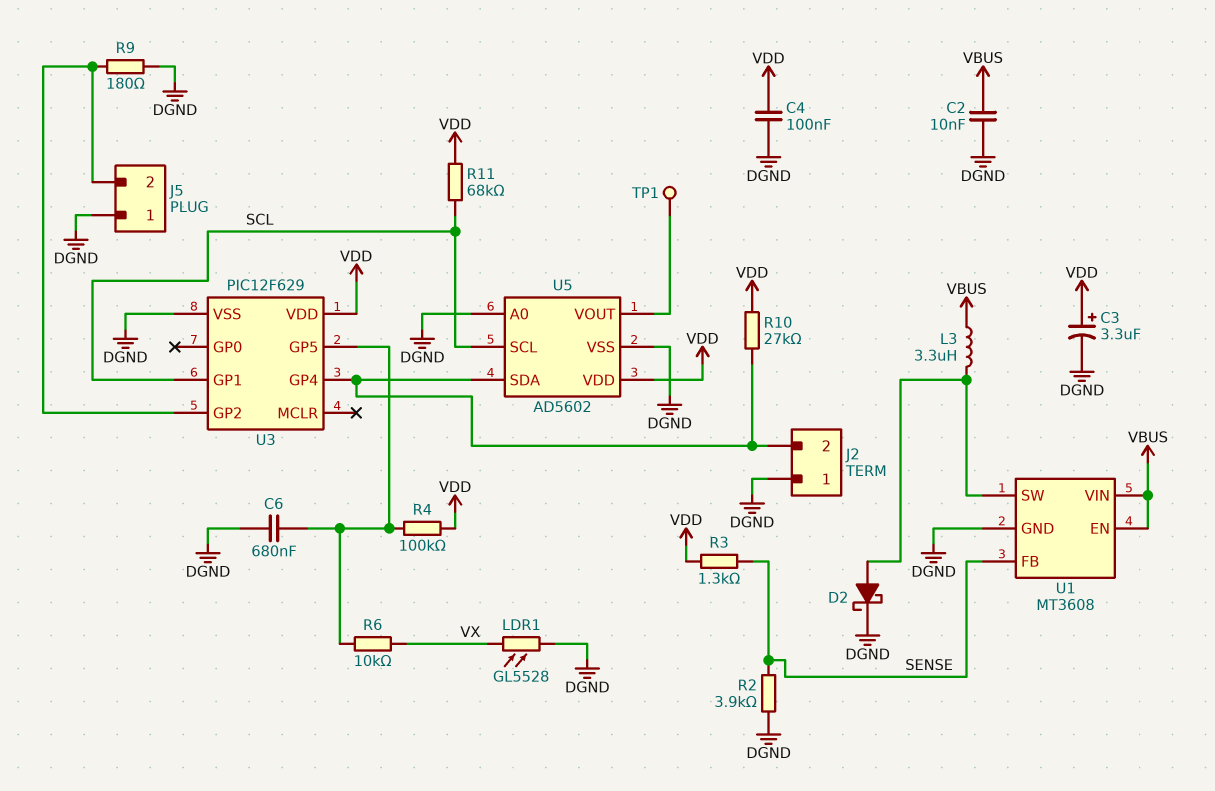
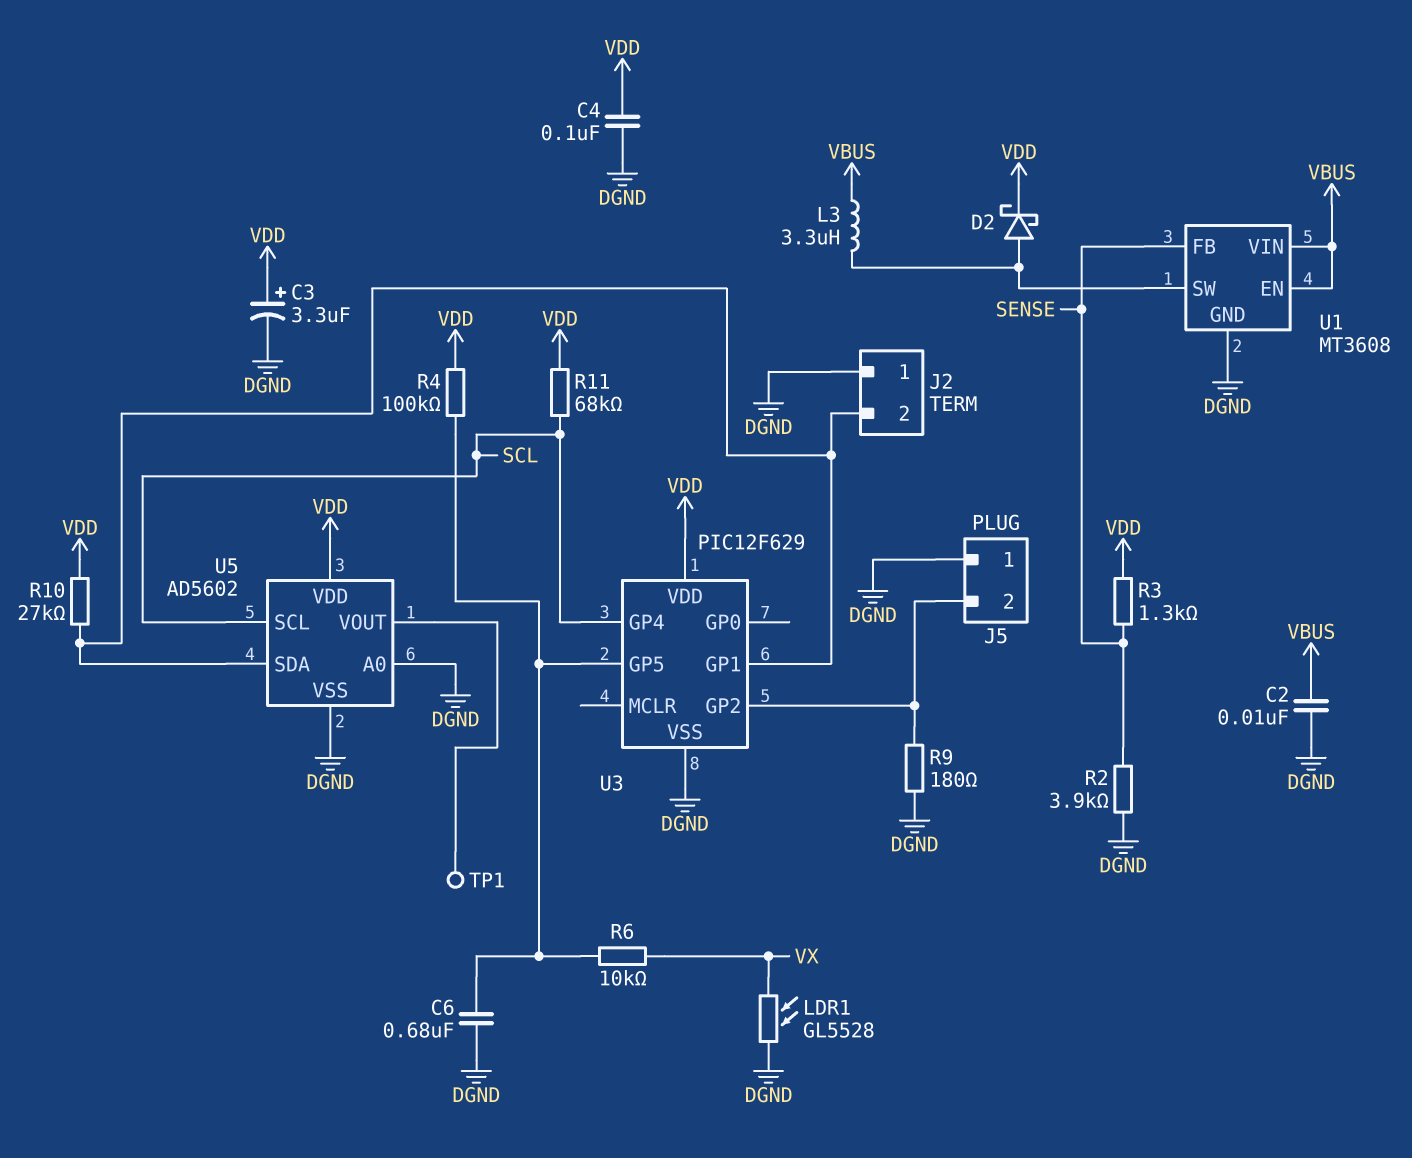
D2: schottky (A U1/SW, K DGND) -> schottky (A U1/SW, K VDD)
U3 pin GP1: SCL -> J2/2
U3 pin GP4: J2/2 -> SCL

